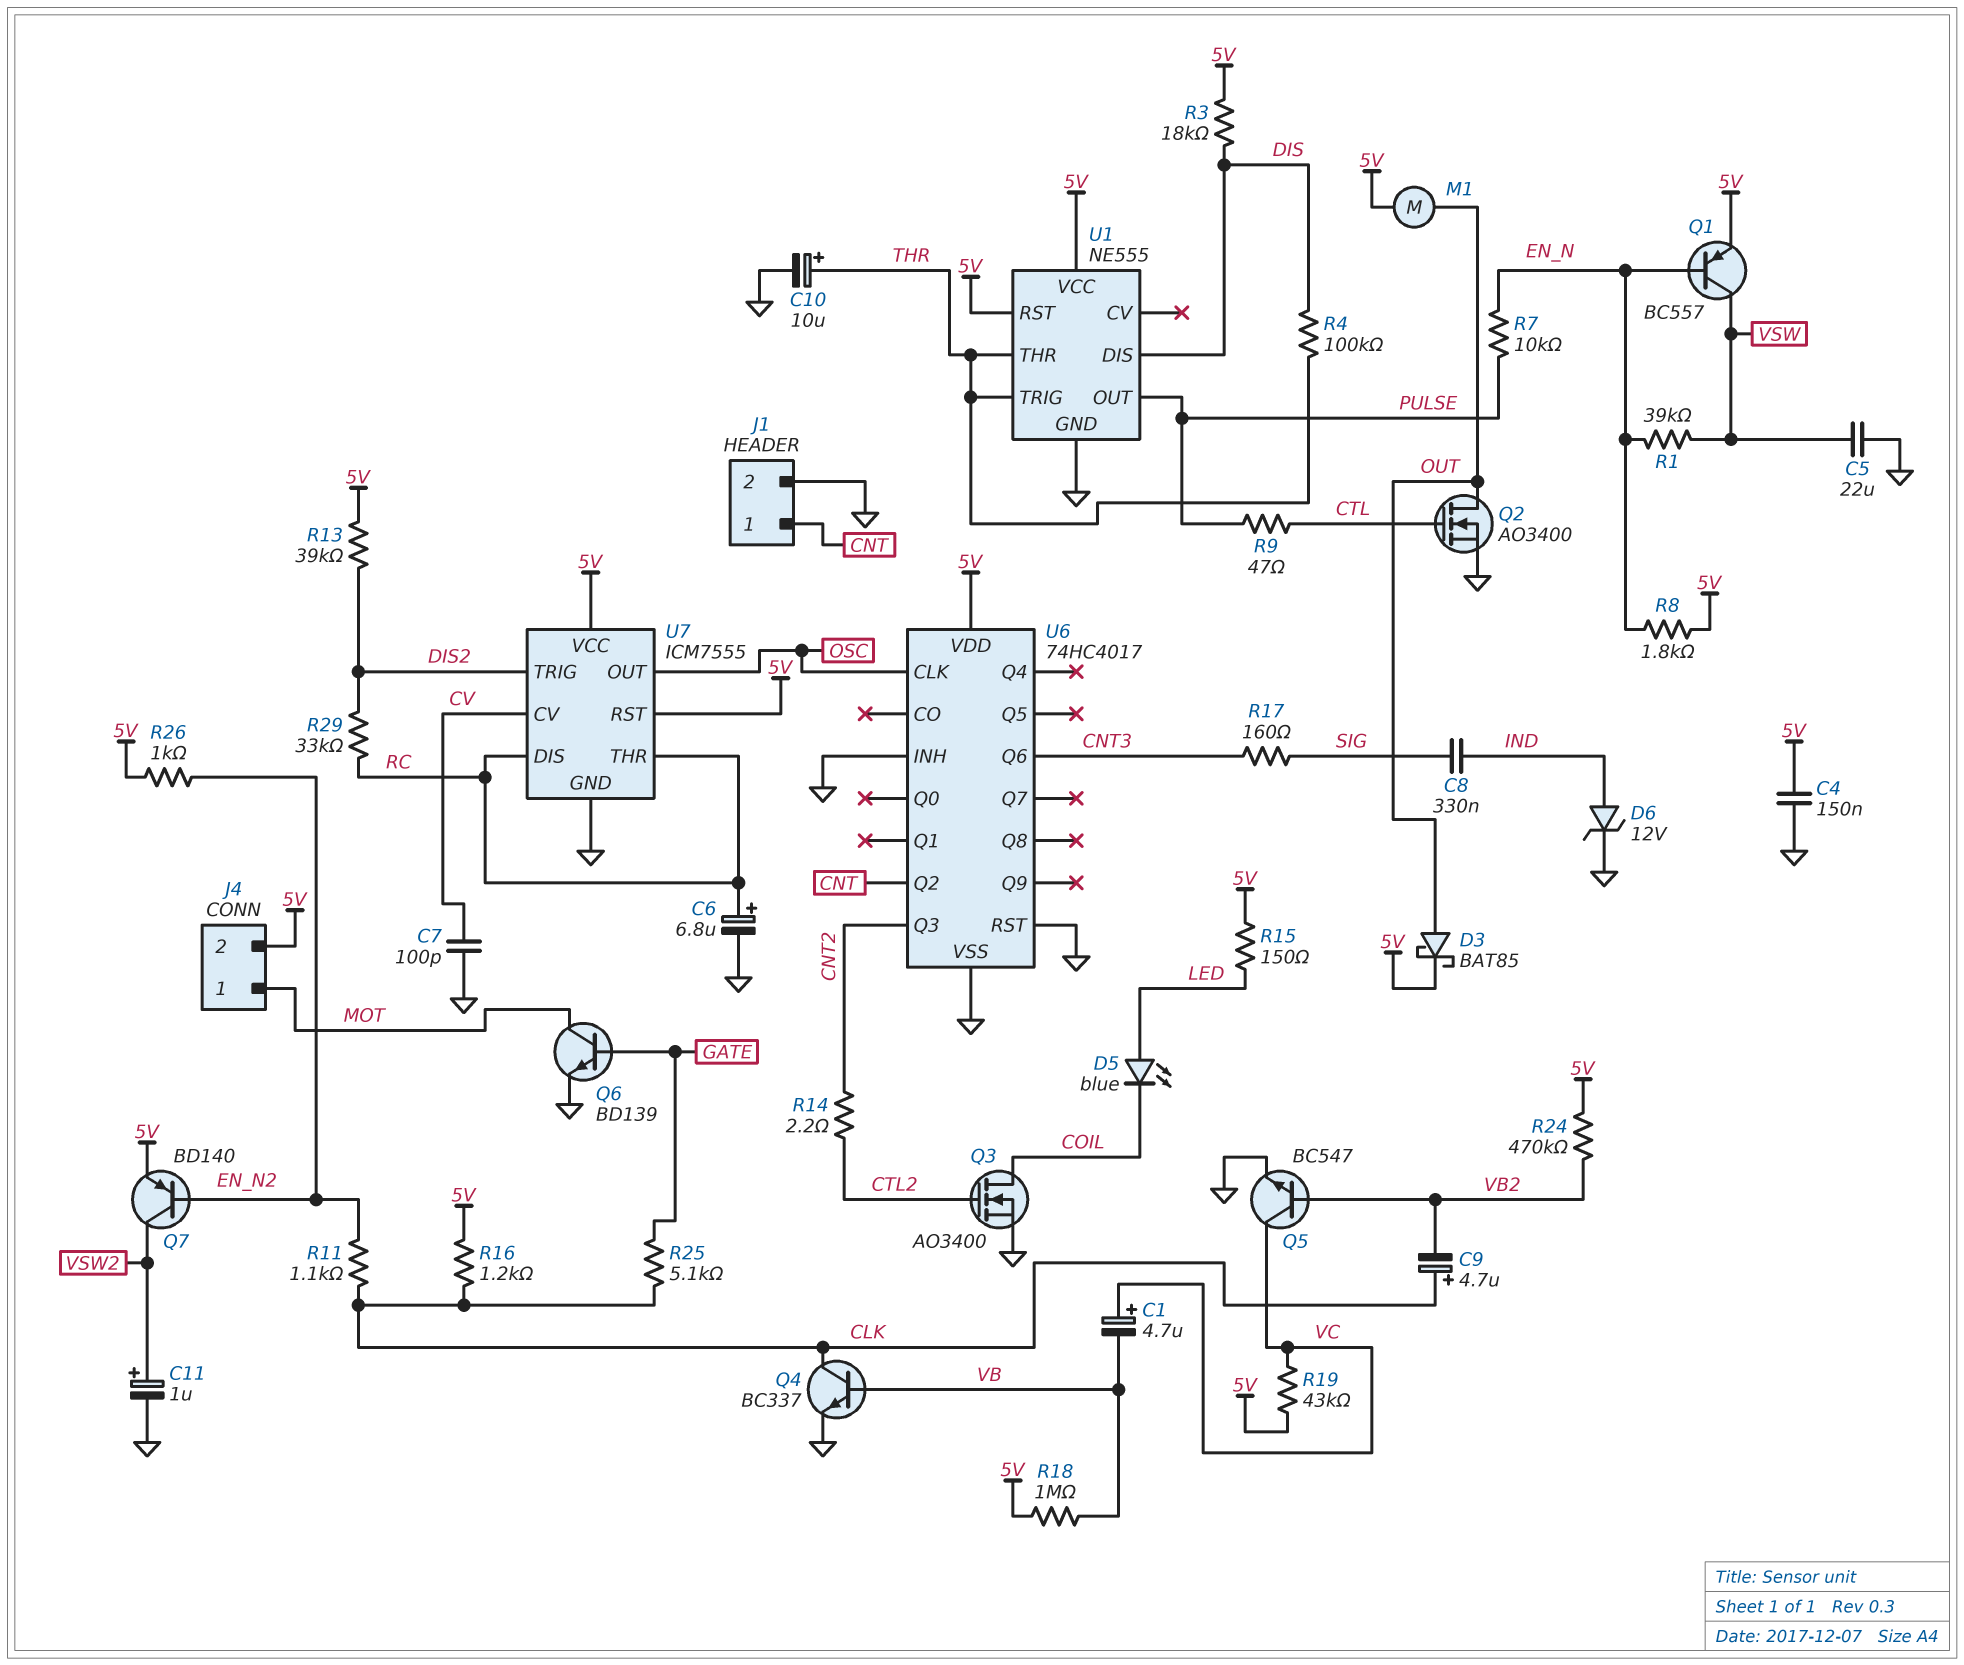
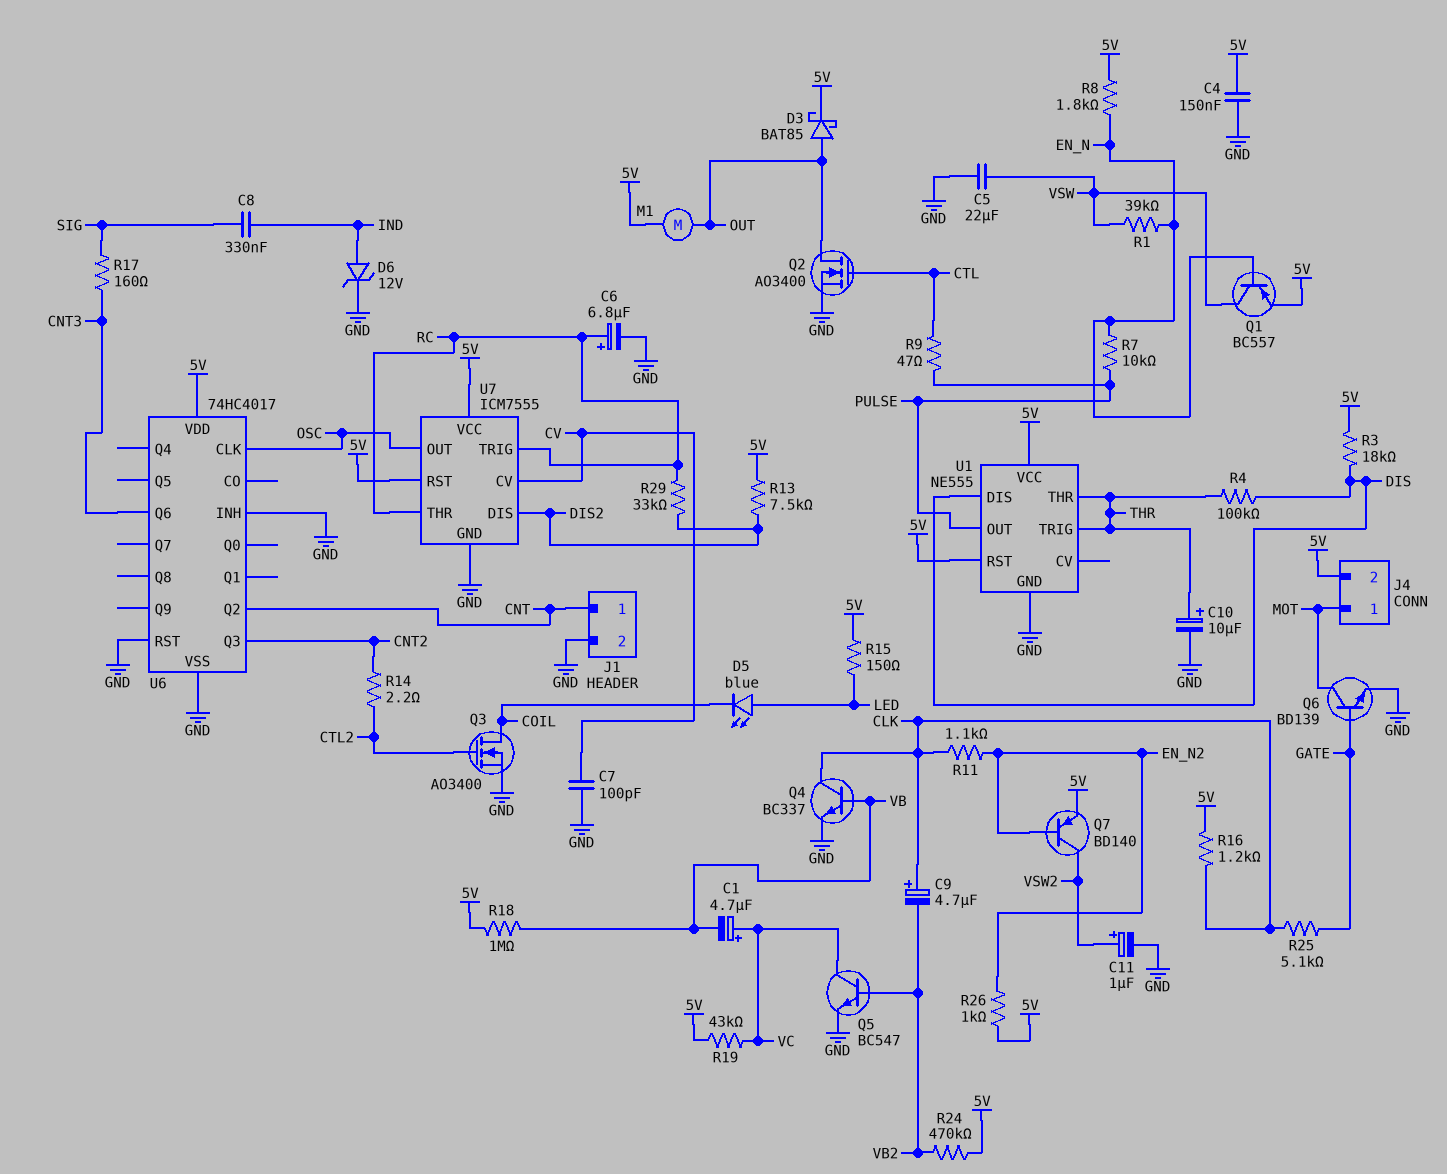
R13: 39k (5V, DIS2) -> 7.5k (5V, DIS2)
U7 pin DIS: RC -> DIS2
U7 pin TRIG: DIS2 -> RC

